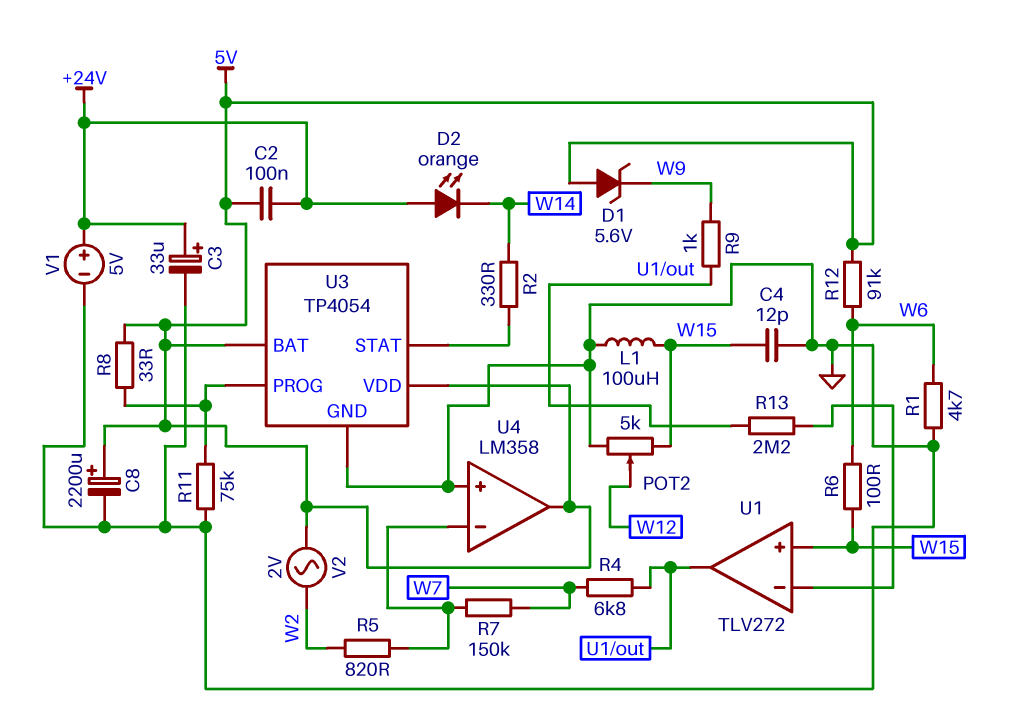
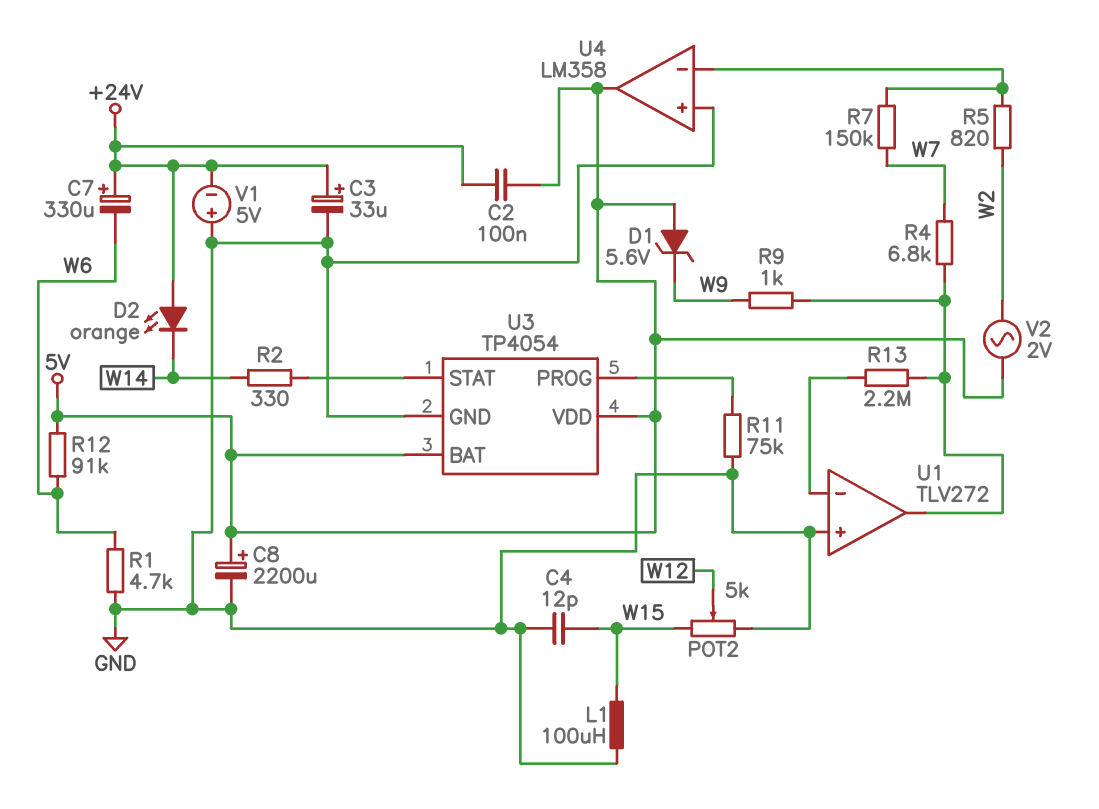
C7: none -> 330uF (plus +24V, minus W6)
R6: 100 (W6, W15) -> none
R8: 33 (5V, U3/PROG) -> none
U1 pin in+: W15 -> GND
V1: 5V (plus +24V, minus GND) -> 5V (plus GND, minus +24V)

